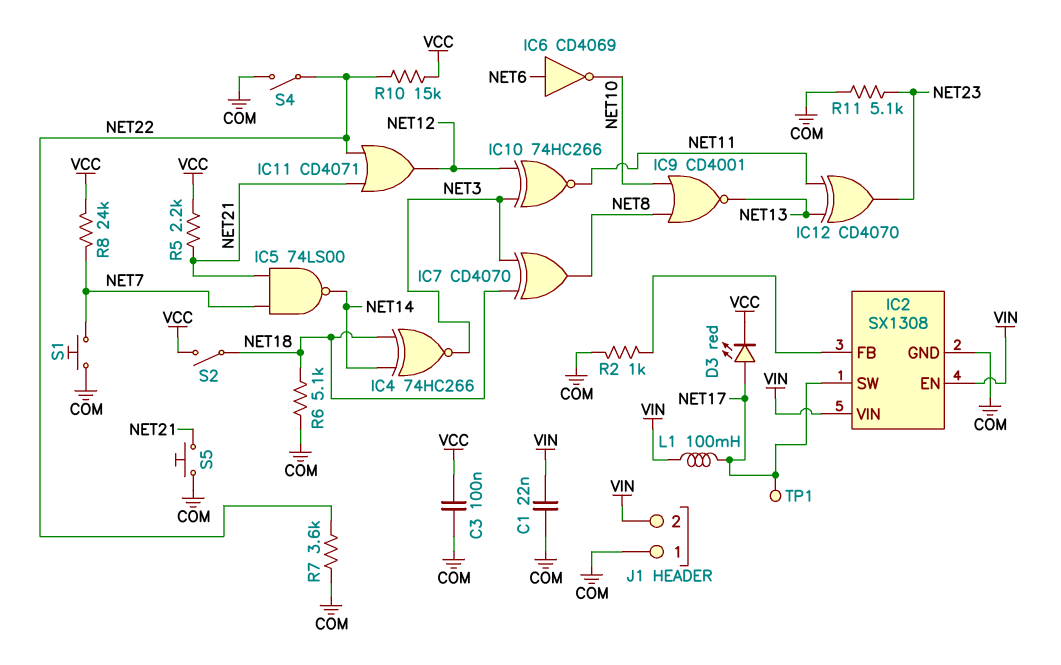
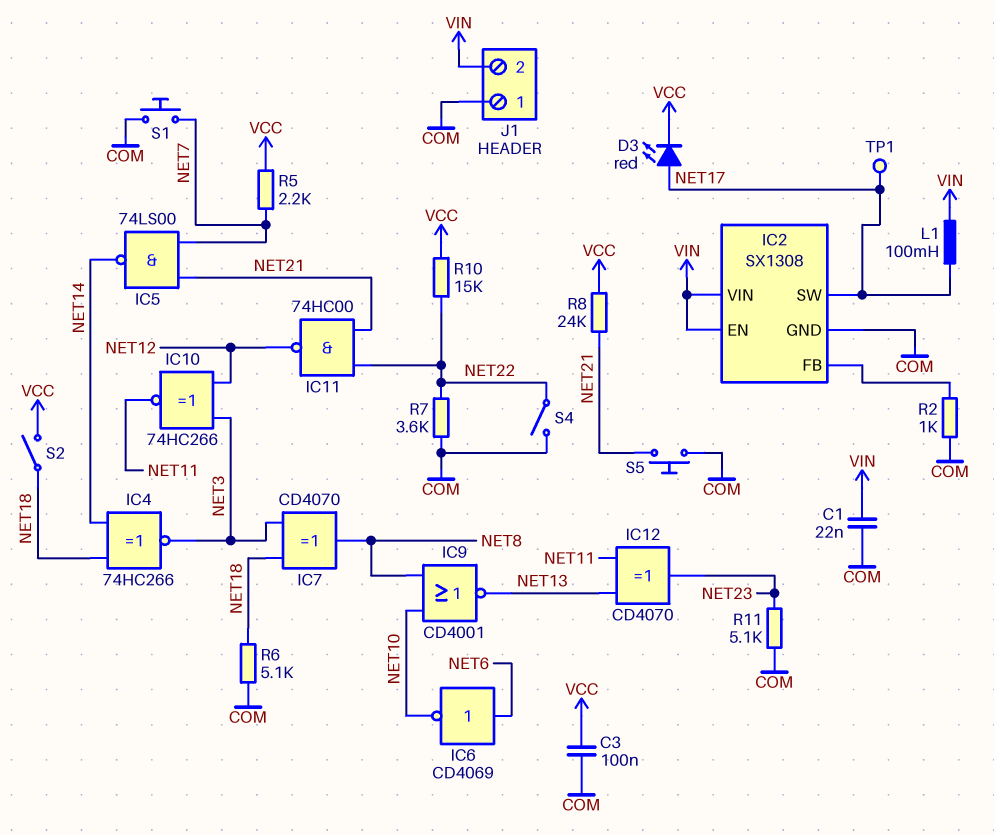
IC11: OR CD4071 (in NET21, in NET22, out NET12) -> NAND 74HC00 (in NET21, in NET22, out NET12)
R5: 2.2k (NET21, VCC) -> 2.2k (NET7, VCC)
R8: 24k (NET7, VCC) -> 24k (NET21, VCC)

